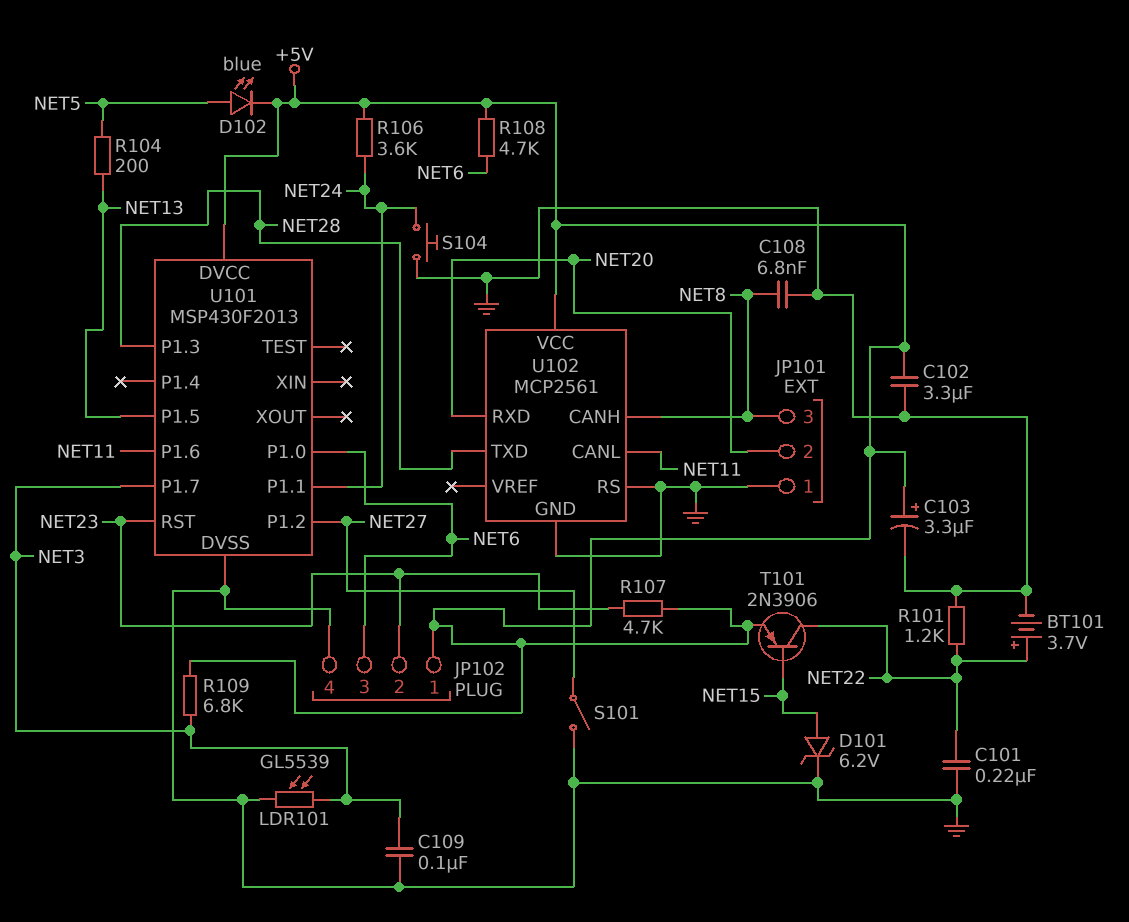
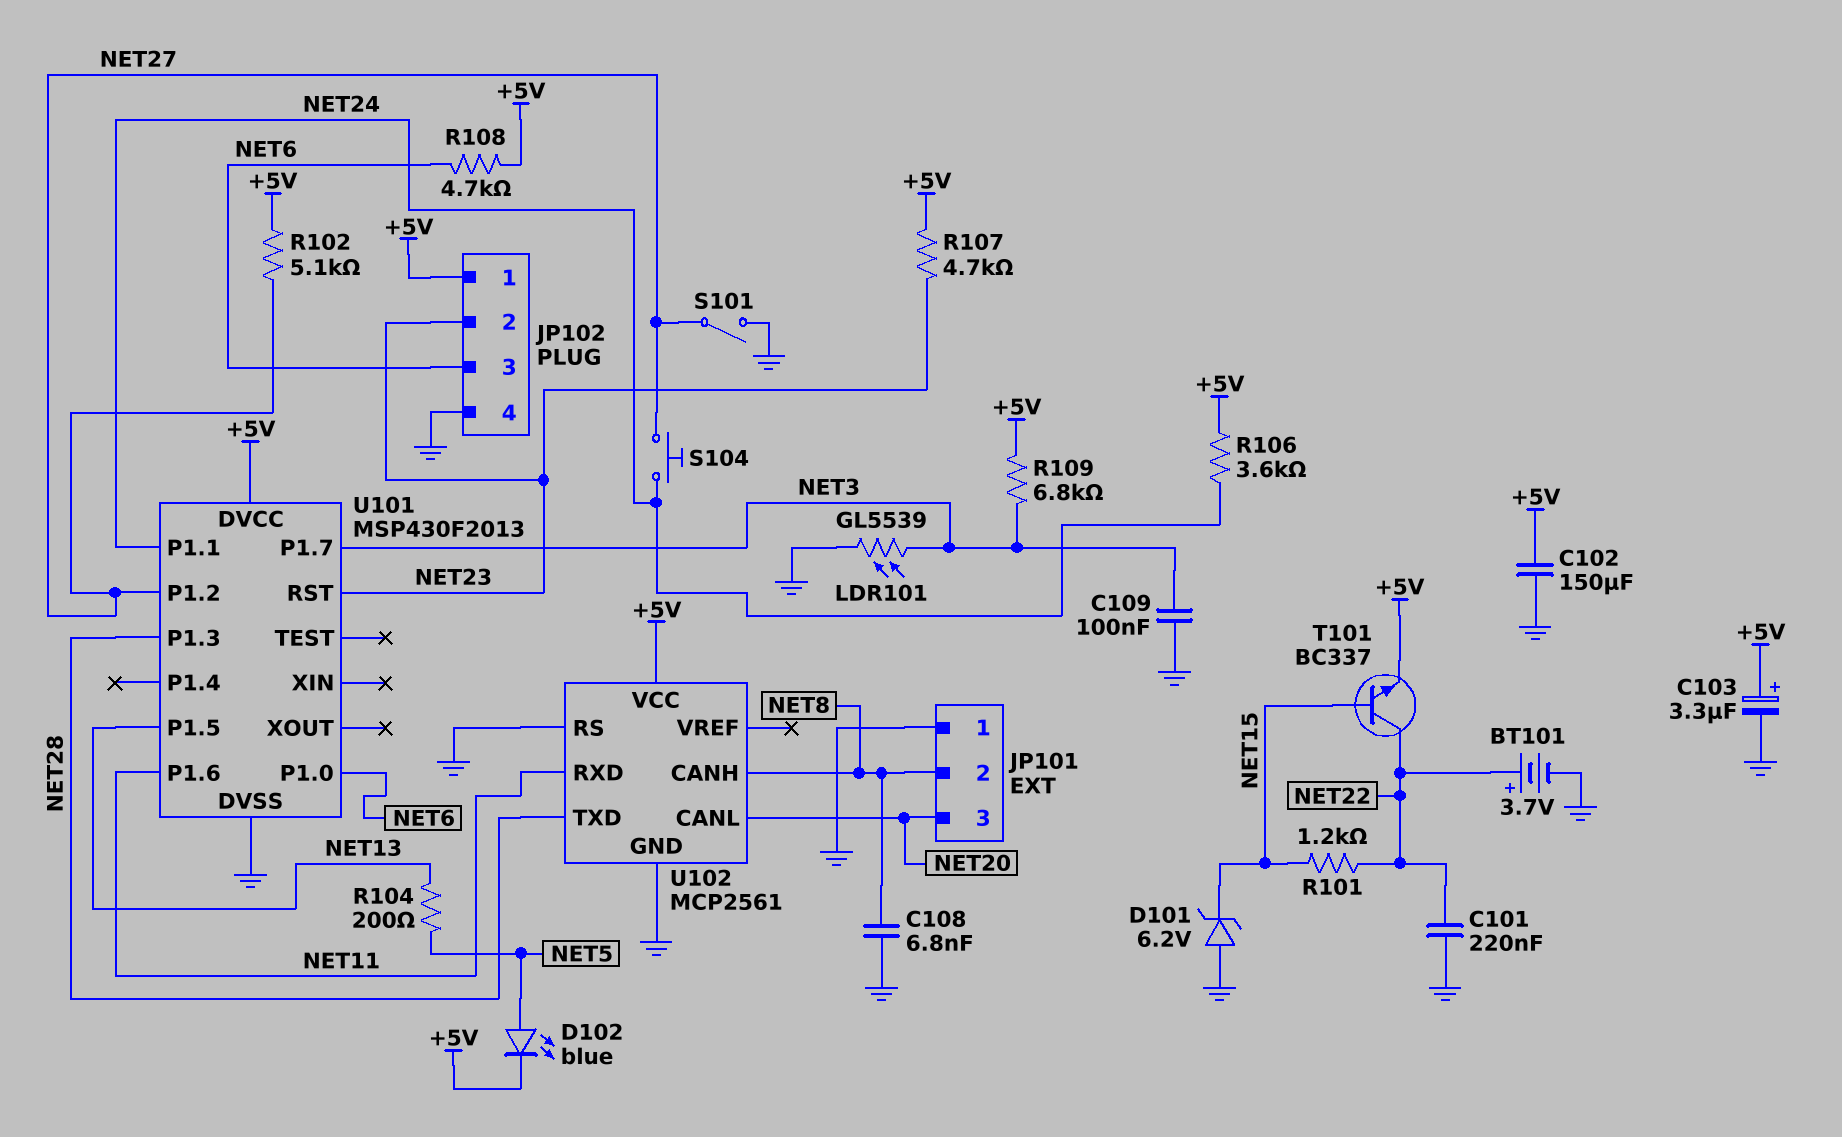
C102: 3.3uF (+5V, GND) -> 150uF (+5V, GND)
D101: zener 6.2V (A NET15, K GND) -> zener 6.2V (A GND, K NET15)
JP101 pin 2: NET20 -> NET8
JP101 pin 3: NET8 -> NET20
R101: 1.2k (GND, NET22) -> 1.2k (NET15, NET22)
R102: none -> 5.1k (+5V, NET27)
S104: button (GND, NET24) -> button (NET24, NET27)
T101: PNP 2N3906 (B NET15, C NET22, E +5V) -> NPN BC337 (B NET15, C NET22, E +5V)
U102 pin CANL: NET11 -> NET20
U102 pin RXD: NET20 -> NET11

